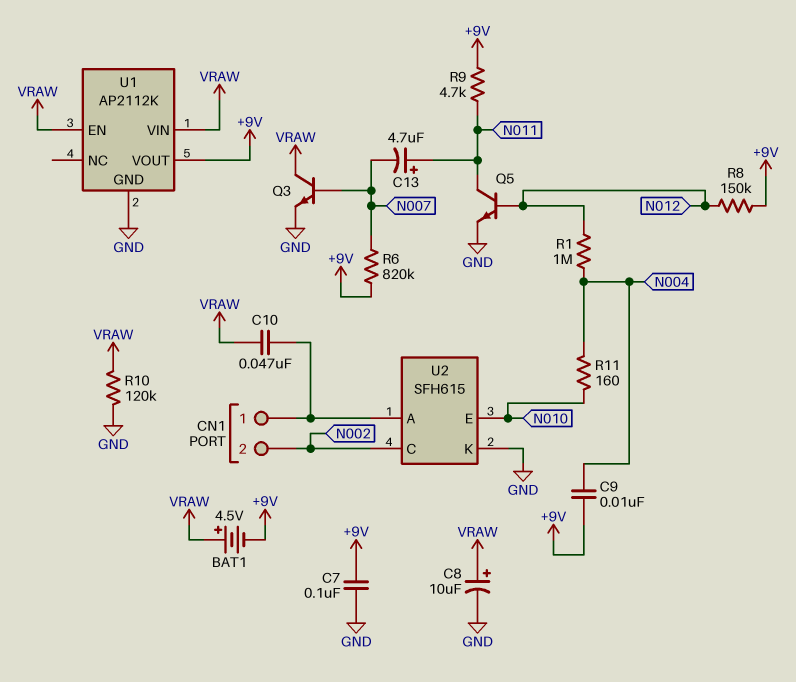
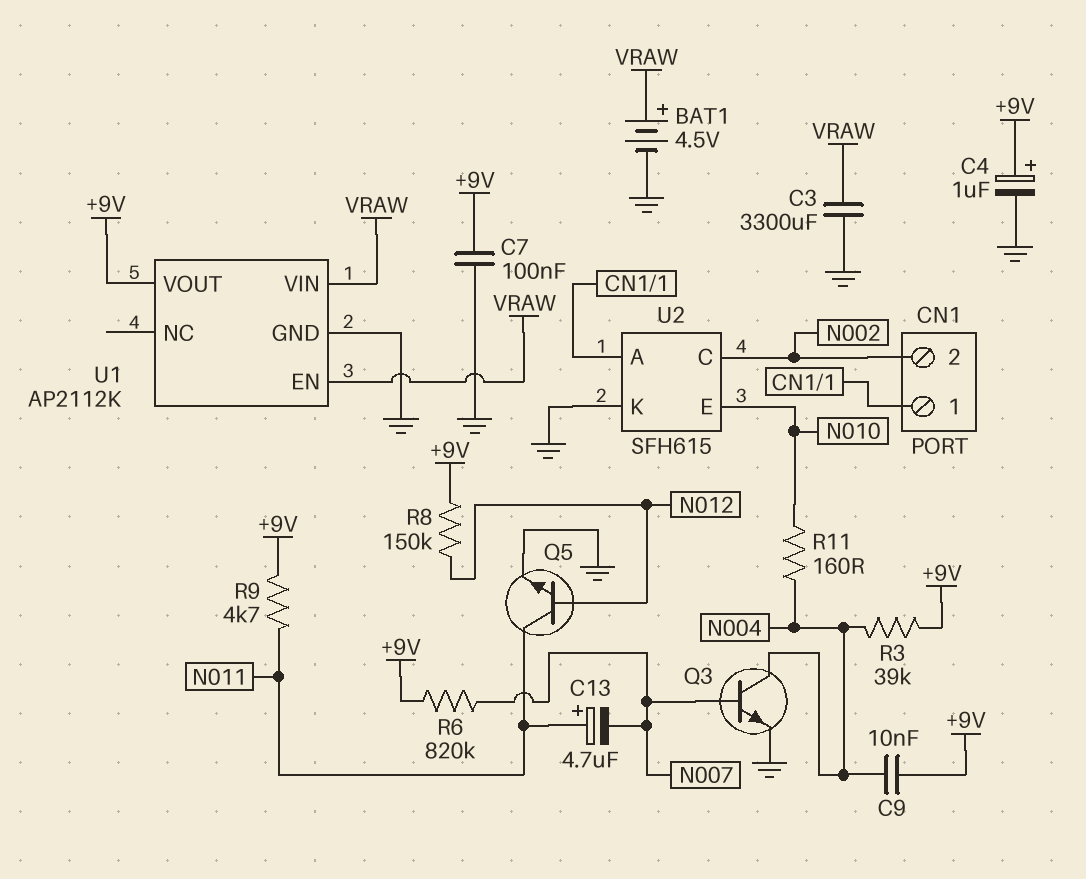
BAT1: 4.5V (plus VRAW, minus +9V) -> 4.5V (plus VRAW, minus GND)
C3: none -> 3300uF (GND, VRAW)
C4: none -> 1uF (plus +9V, minus GND)
C8: 10uF (plus VRAW, minus GND) -> none
C10: 47nF (CN1/1, VRAW) -> none
Q3: NPN (B N007, C VRAW, E GND) -> NPN (B N007, C N004, E GND)
R1: 1M (N004, N012) -> none
R3: none -> 39k (+9V, N004)
R10: 120k (GND, VRAW) -> none

